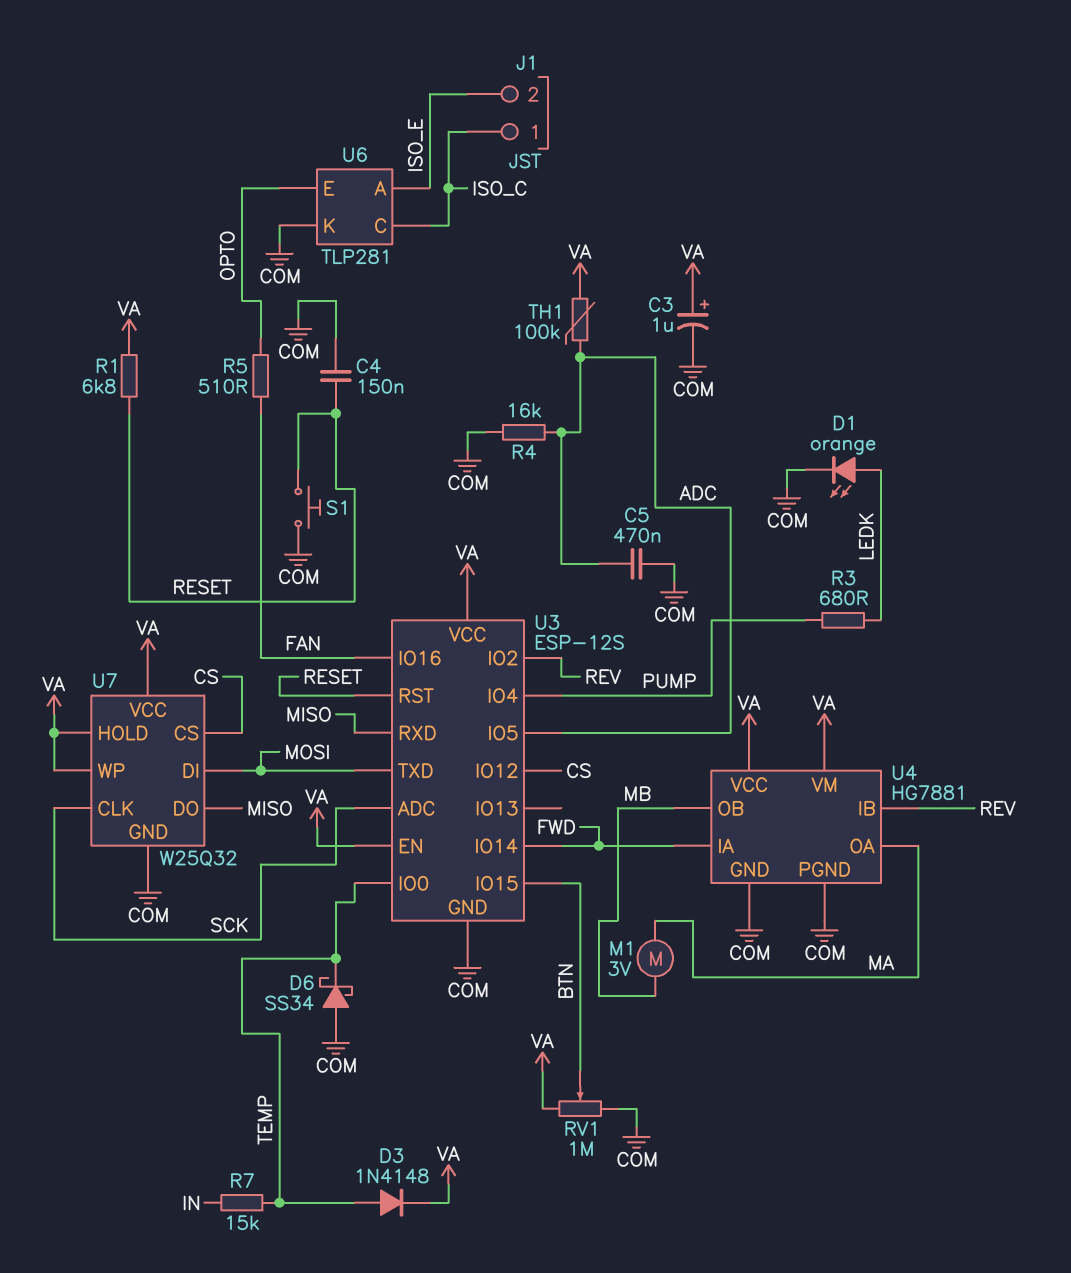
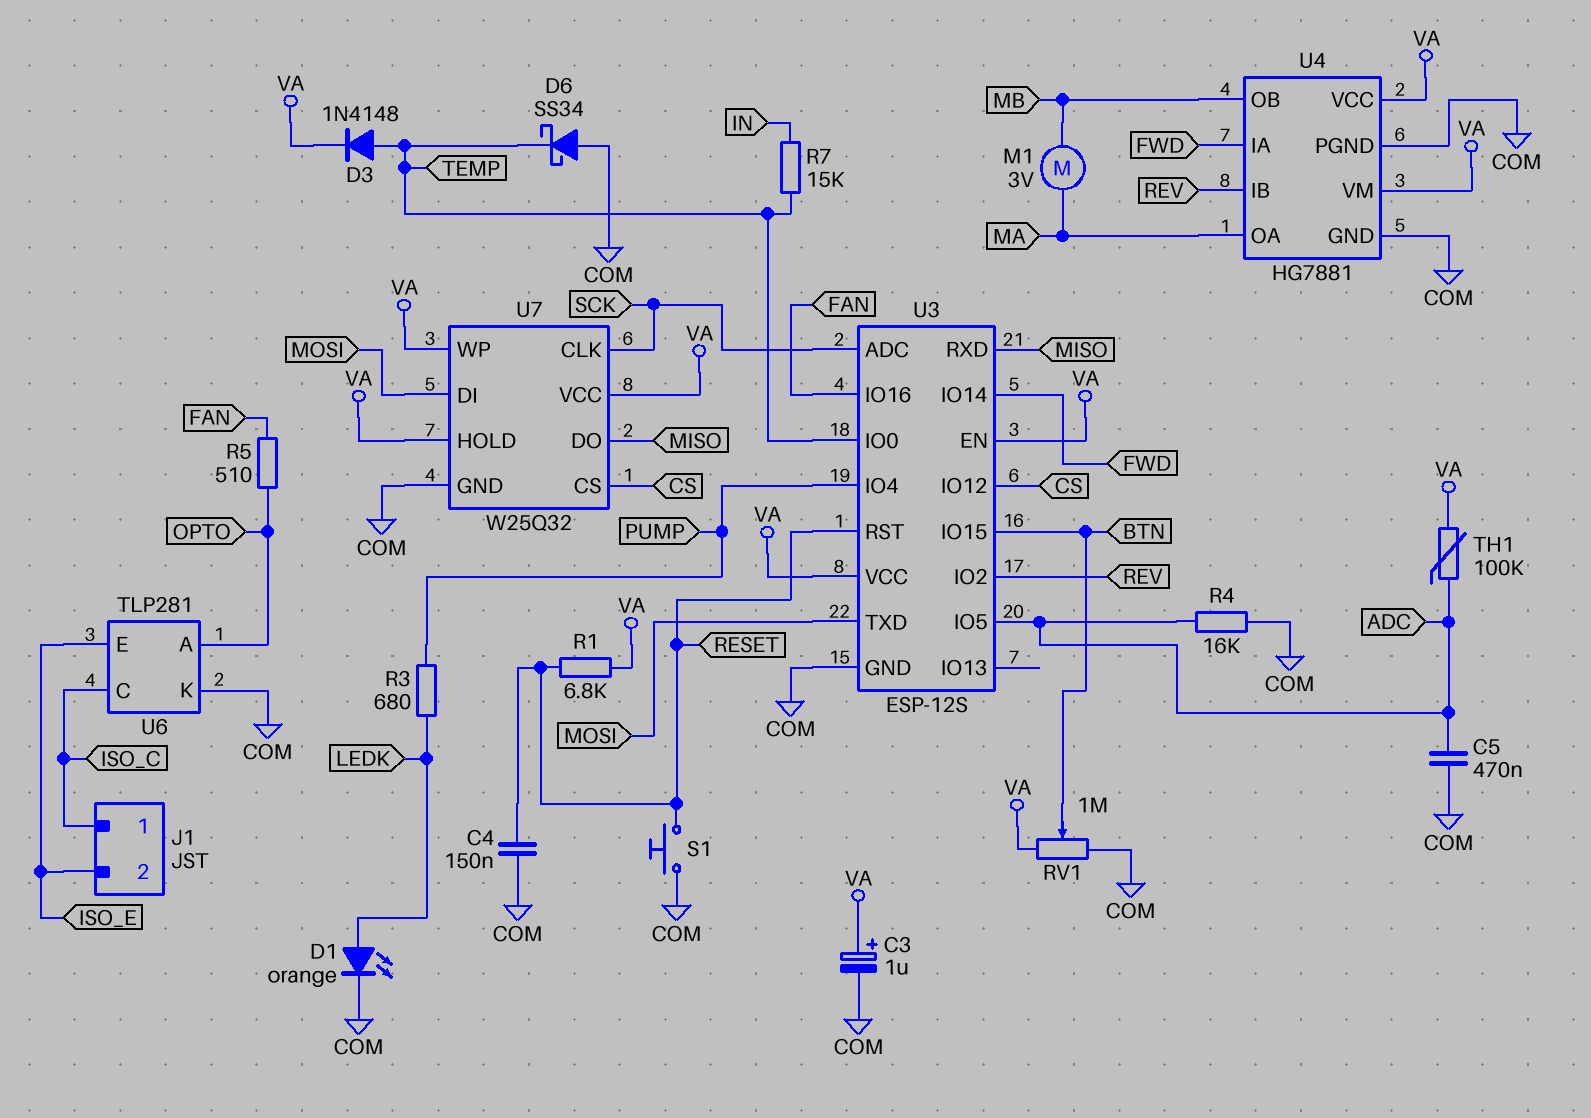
U6 pin A: ISO_E -> OPTO
U6 pin E: OPTO -> ISO_E

